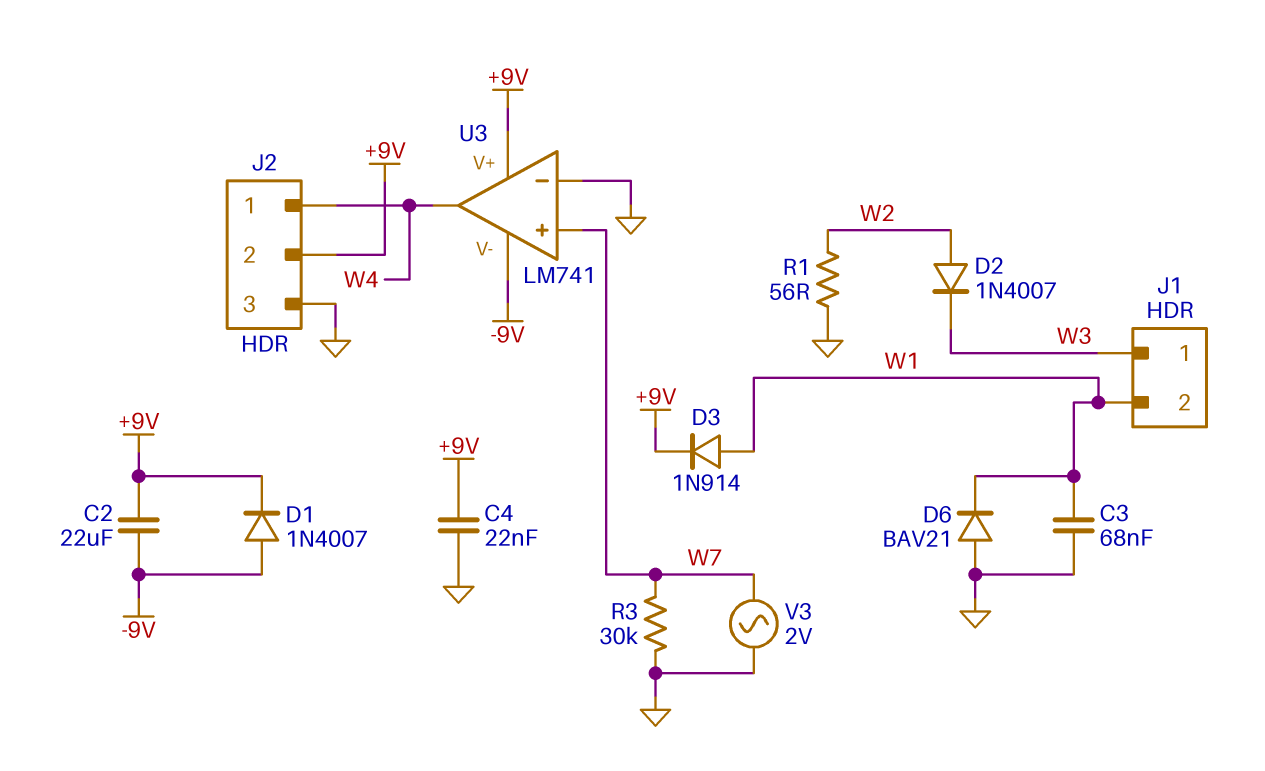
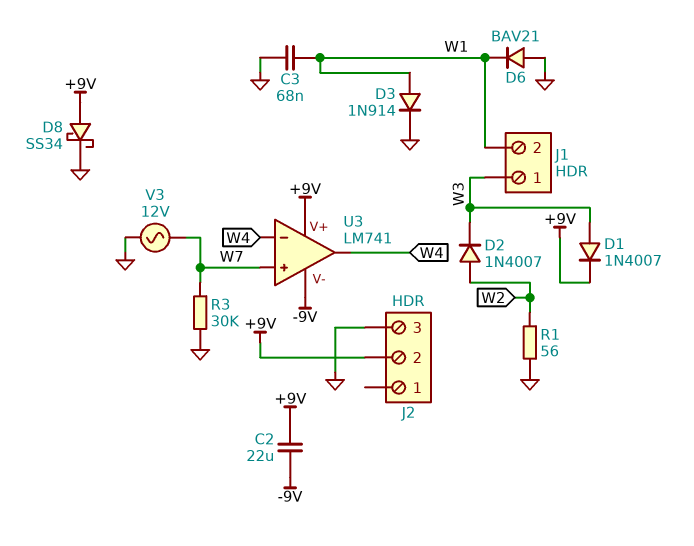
C4: 22nF (+9V, GND) -> none
D1: diode 1N4007 (A -9V, K +9V) -> diode 1N4007 (A W3, K +9V)
D3: diode 1N914 (A W1, K +9V) -> diode 1N914 (A W1, K GND)
D8: none -> schottky SS34 (A +9V, K GND)
J2 pin 1: W4 -> none
U3 pin in-: GND -> W4
V3: AC 2V (GND, W7) -> AC 12V (GND, W7)

